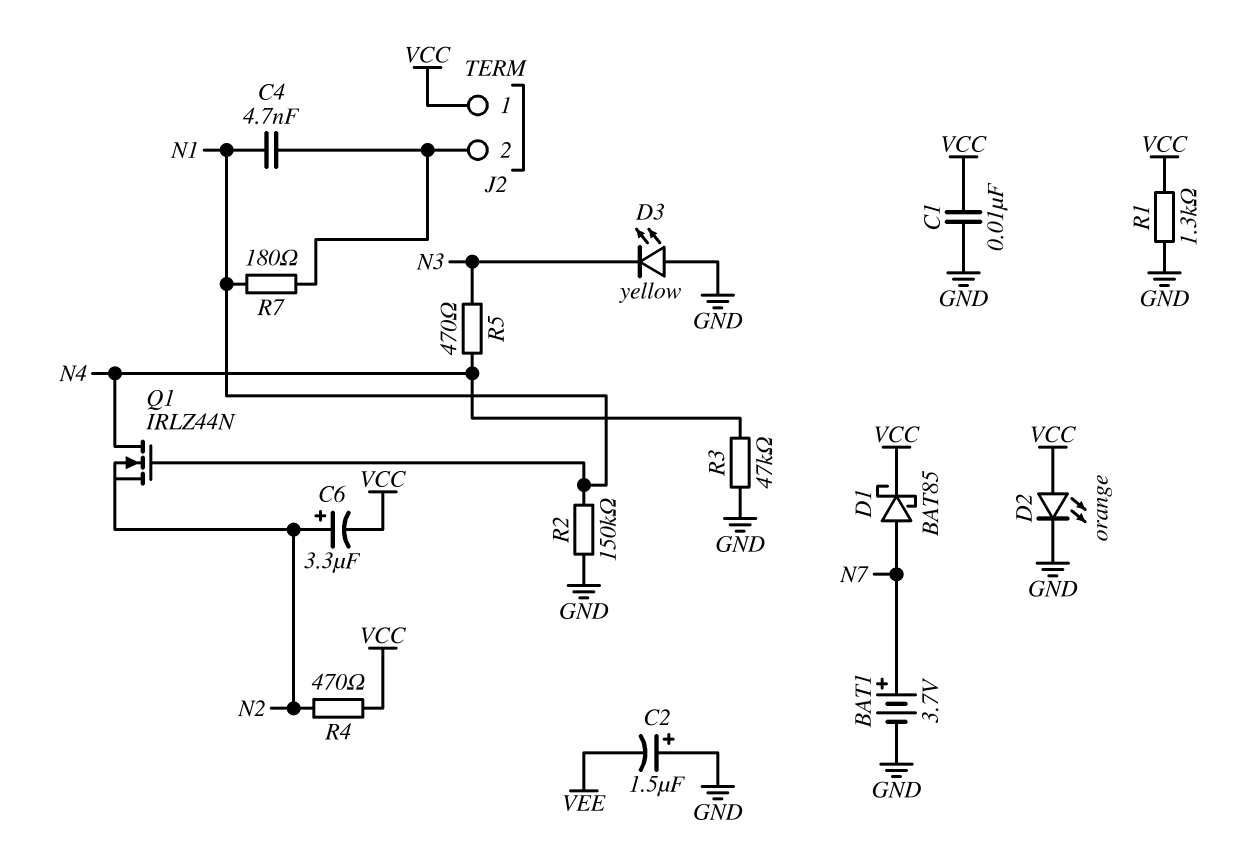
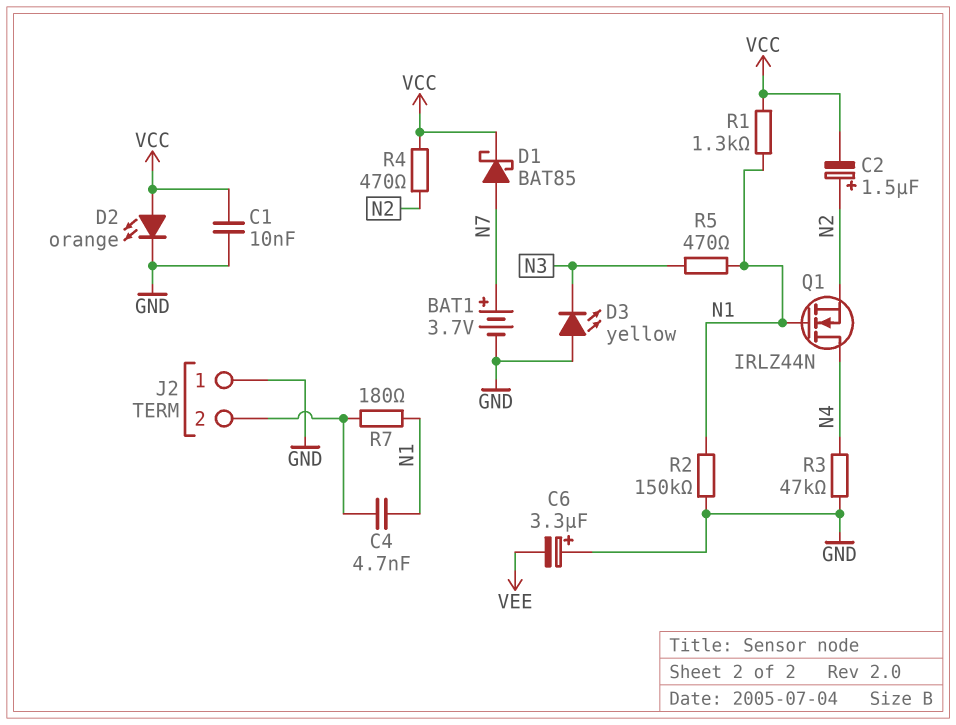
C2: 1.5uF (plus GND, minus VEE) -> 1.5uF (plus N2, minus VCC)
C6: 3.3uF (plus N2, minus VCC) -> 3.3uF (plus GND, minus VEE)
J2 pin 1: VCC -> GND
R1: 1.3k (GND, VCC) -> 1.3k (N1, VCC)
R5: 470 (N3, N4) -> 470 (N1, N3)

